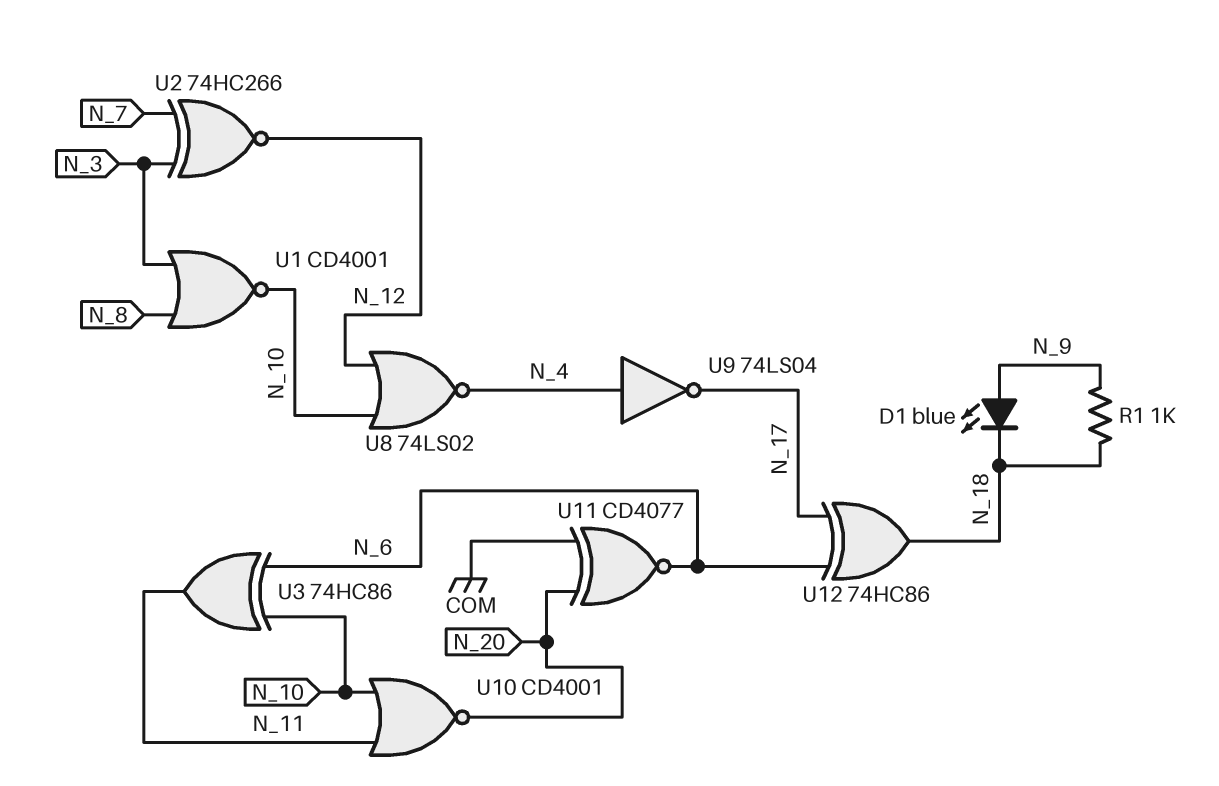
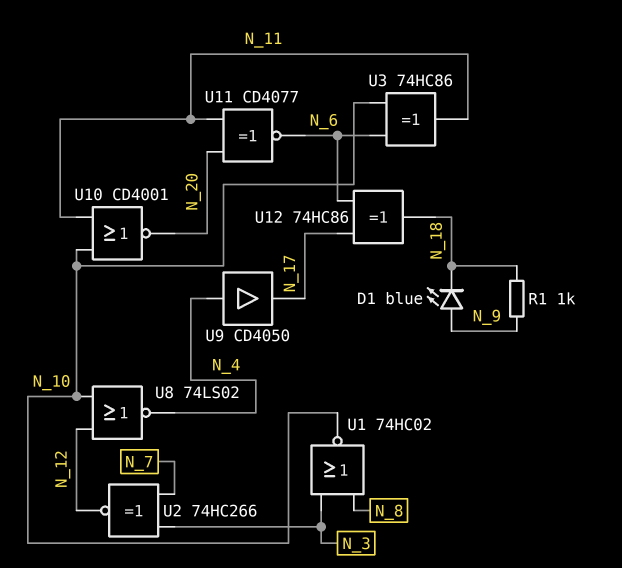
U1: NOR CD4001 (in N_3, in N_8, out N_10) -> NOR 74HC02 (in N_3, in N_8, out N_10)
U9: NOT 74LS04 (in N_4, out N_17) -> buffer CD4050 (in N_4, out N_17)
U11: XNOR CD4077 (in COM, in N_20, out N_6) -> XNOR CD4077 (in N_11, in N_20, out N_6)

